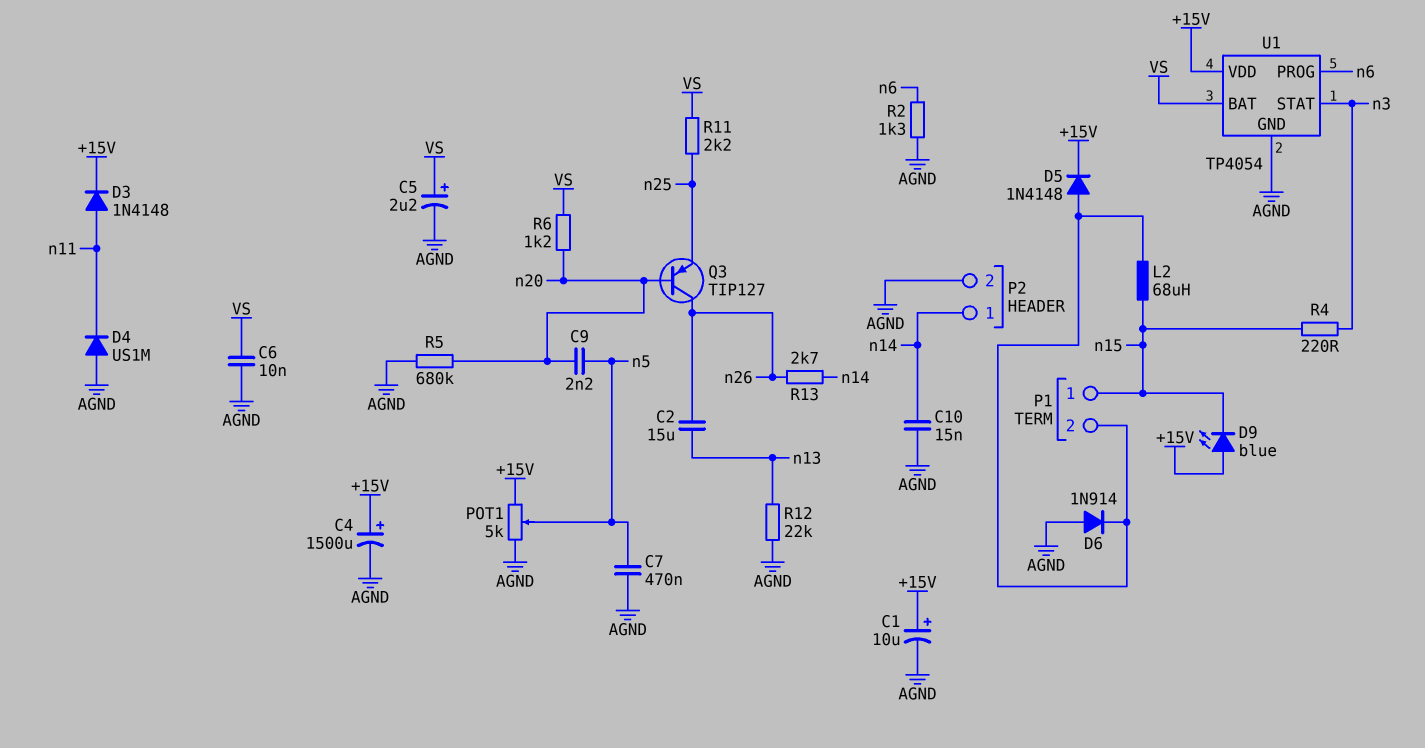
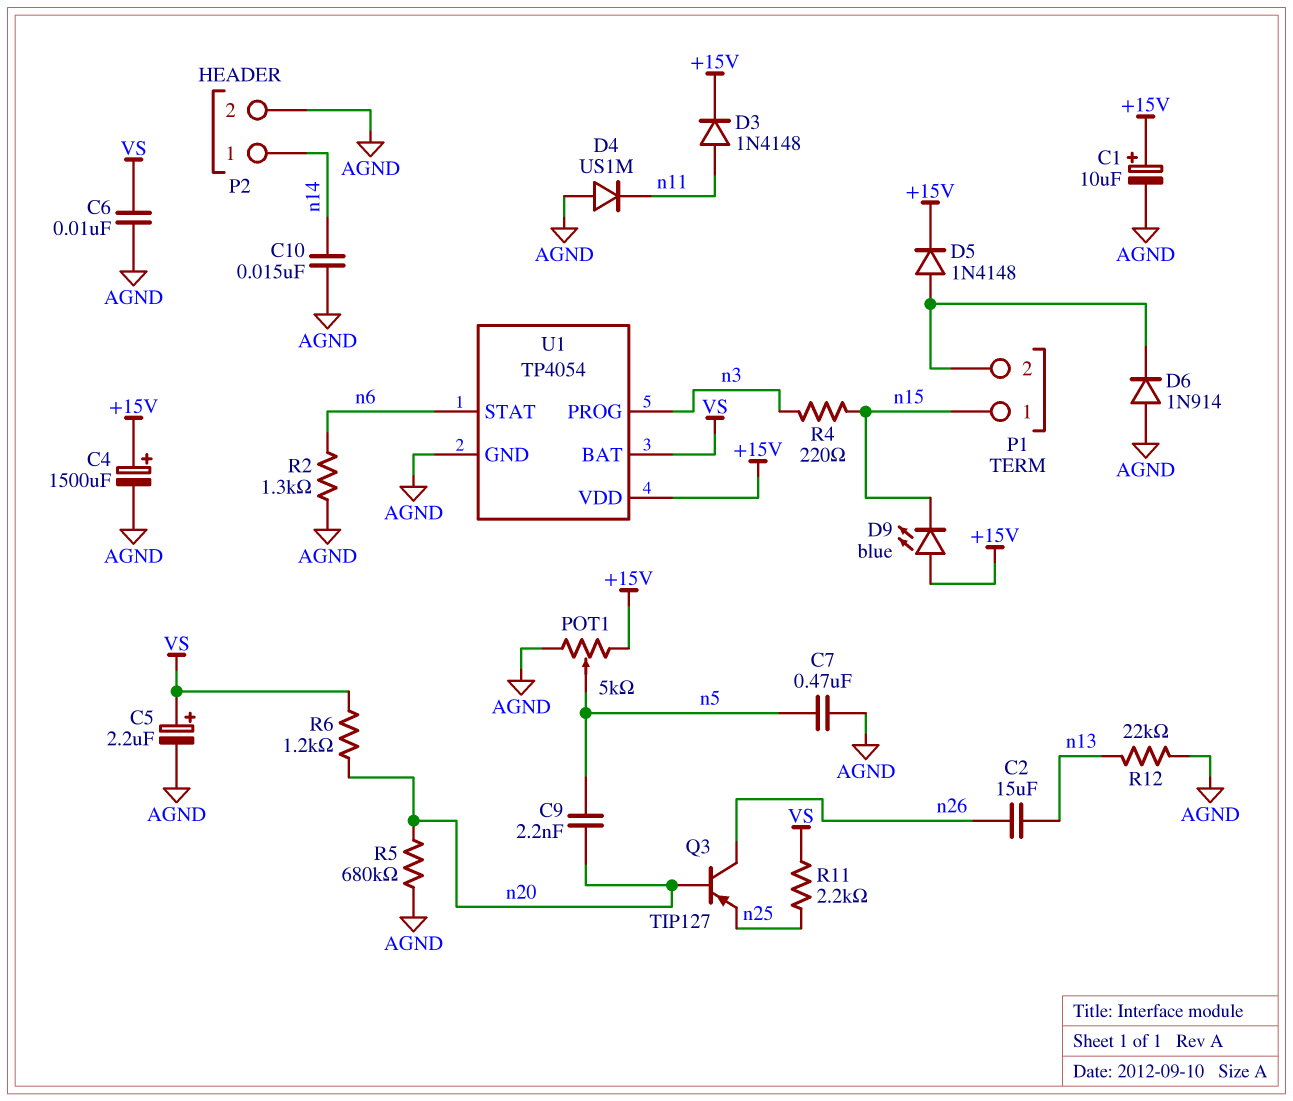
L2: 68uH (P1/2, n15) -> none
R13: 2.7k (n14, n26) -> none
U1 pin PROG: n6 -> n3
U1 pin STAT: n3 -> n6

